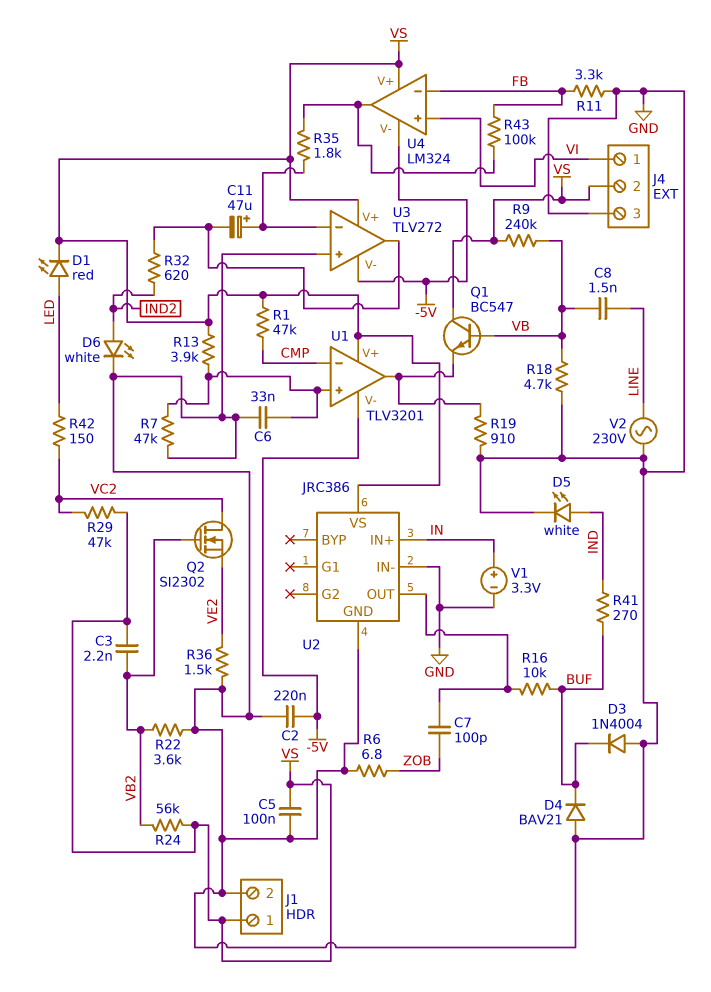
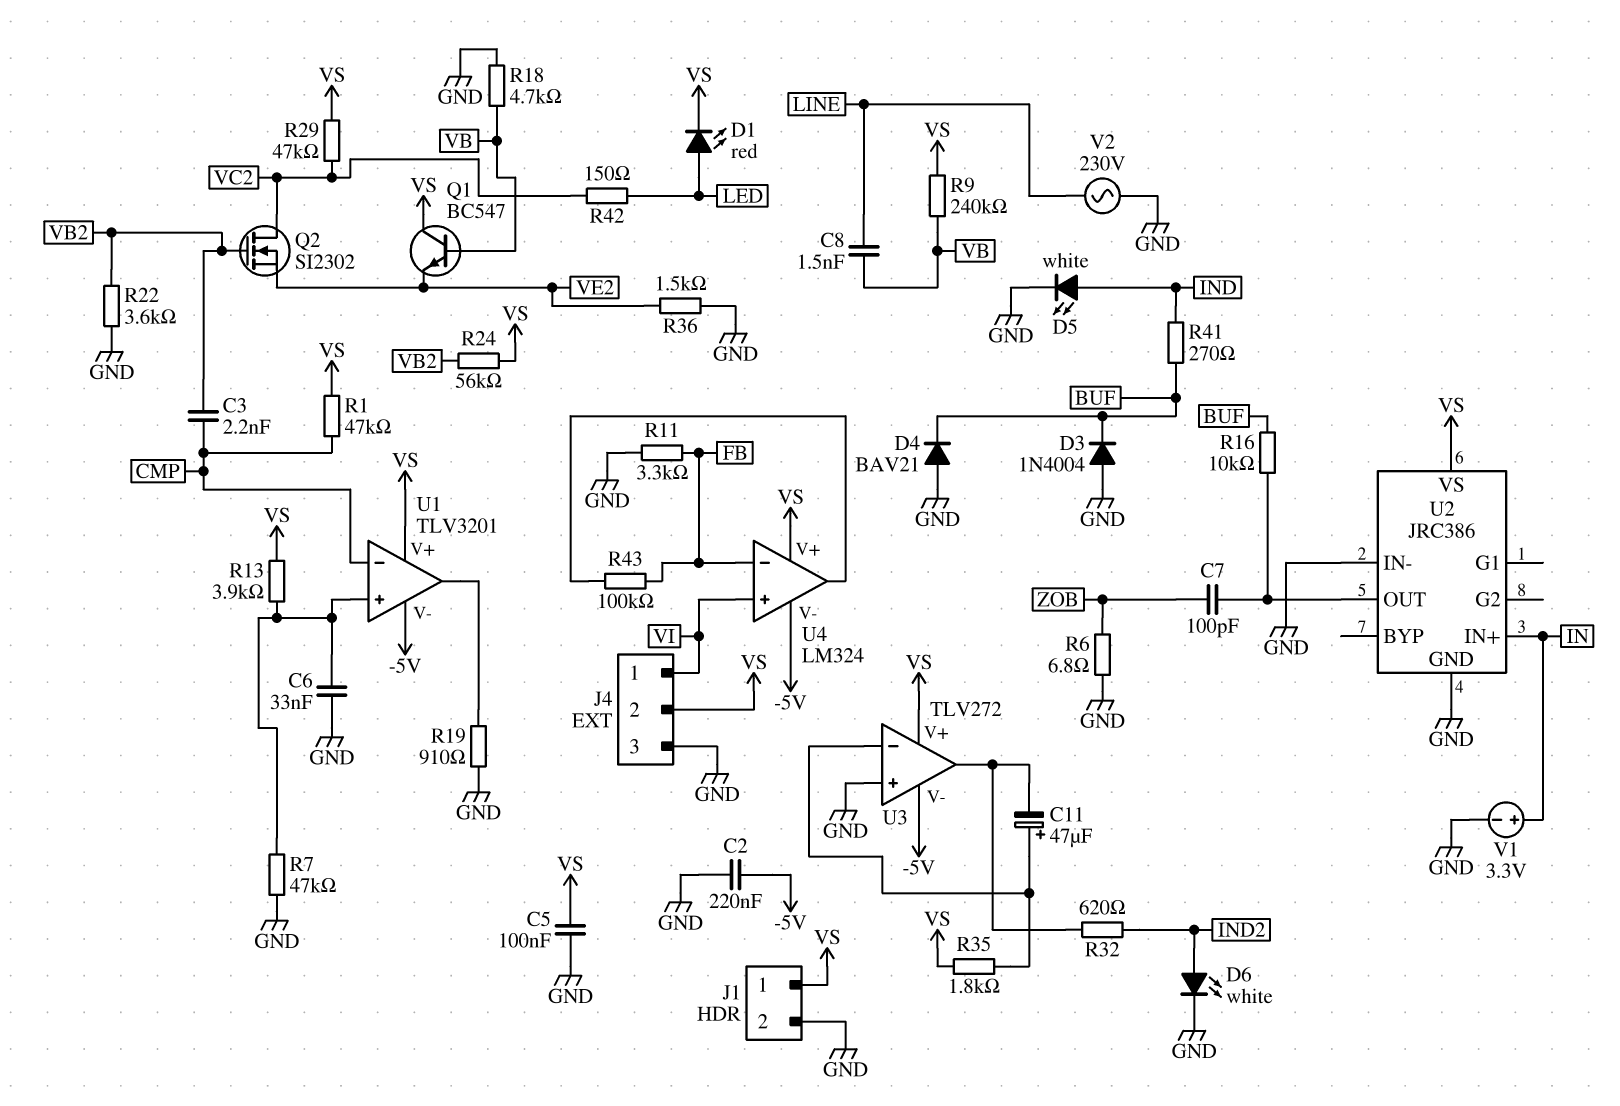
C3: 2.2nF (VB2, VS) -> 2.2nF (CMP, VB2)
Q1: NPN BC547 (B VB, C VS, E U1/out) -> NPN BC547 (B VB, C VS, E VE2)
R35: 1.8k (U3/in-, U4/out) -> 1.8k (U3/in-, VS)

